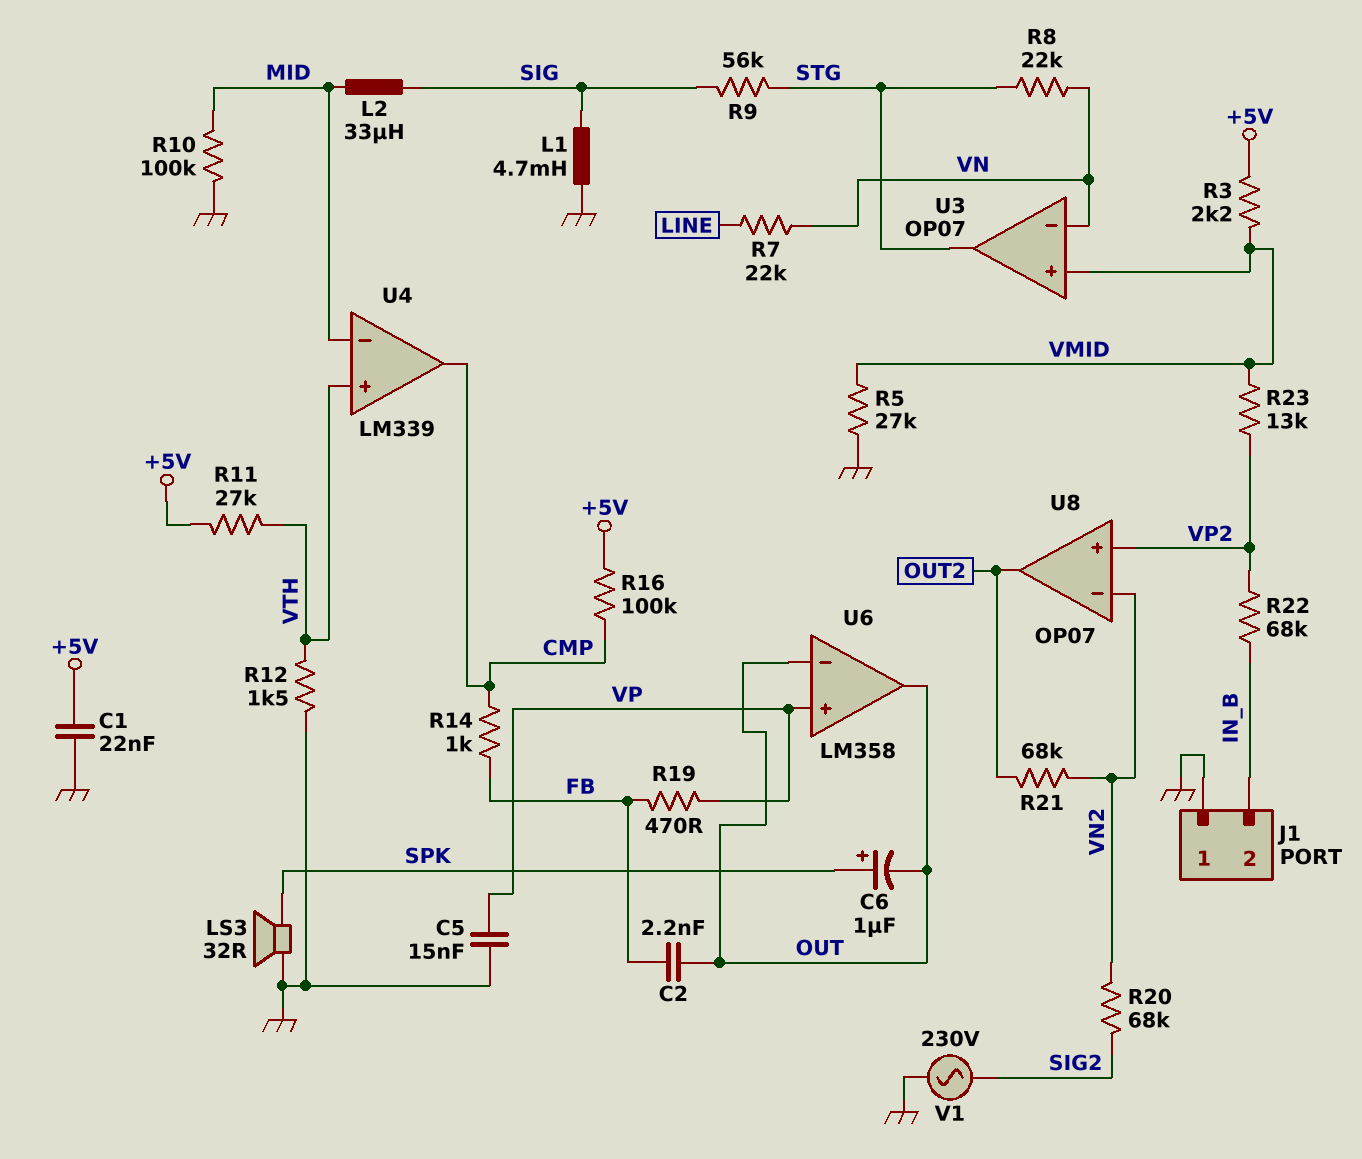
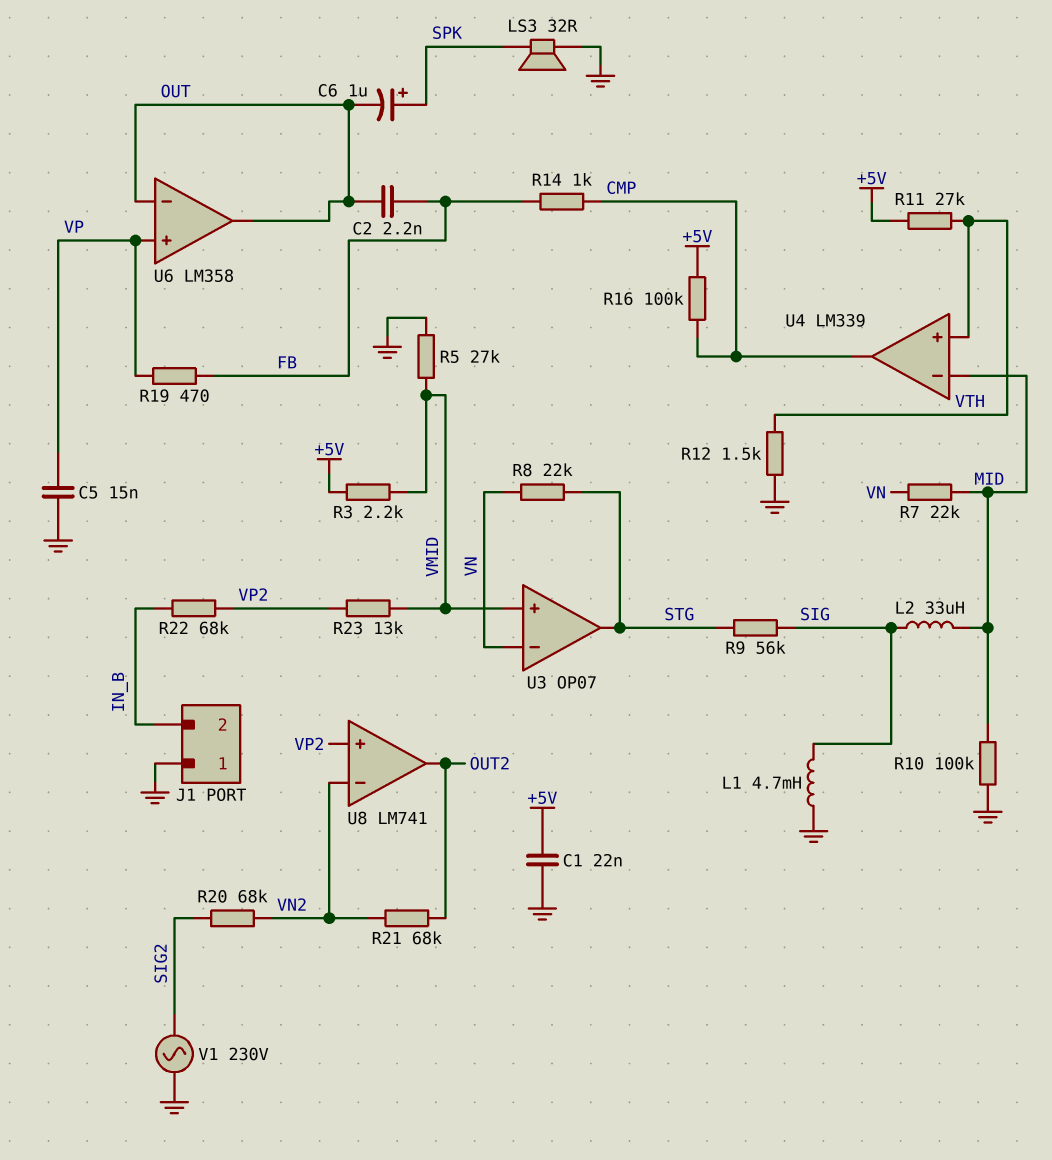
R7: 22k (LINE, VN) -> 22k (MID, VN)
U8: OP07 -> LM741

